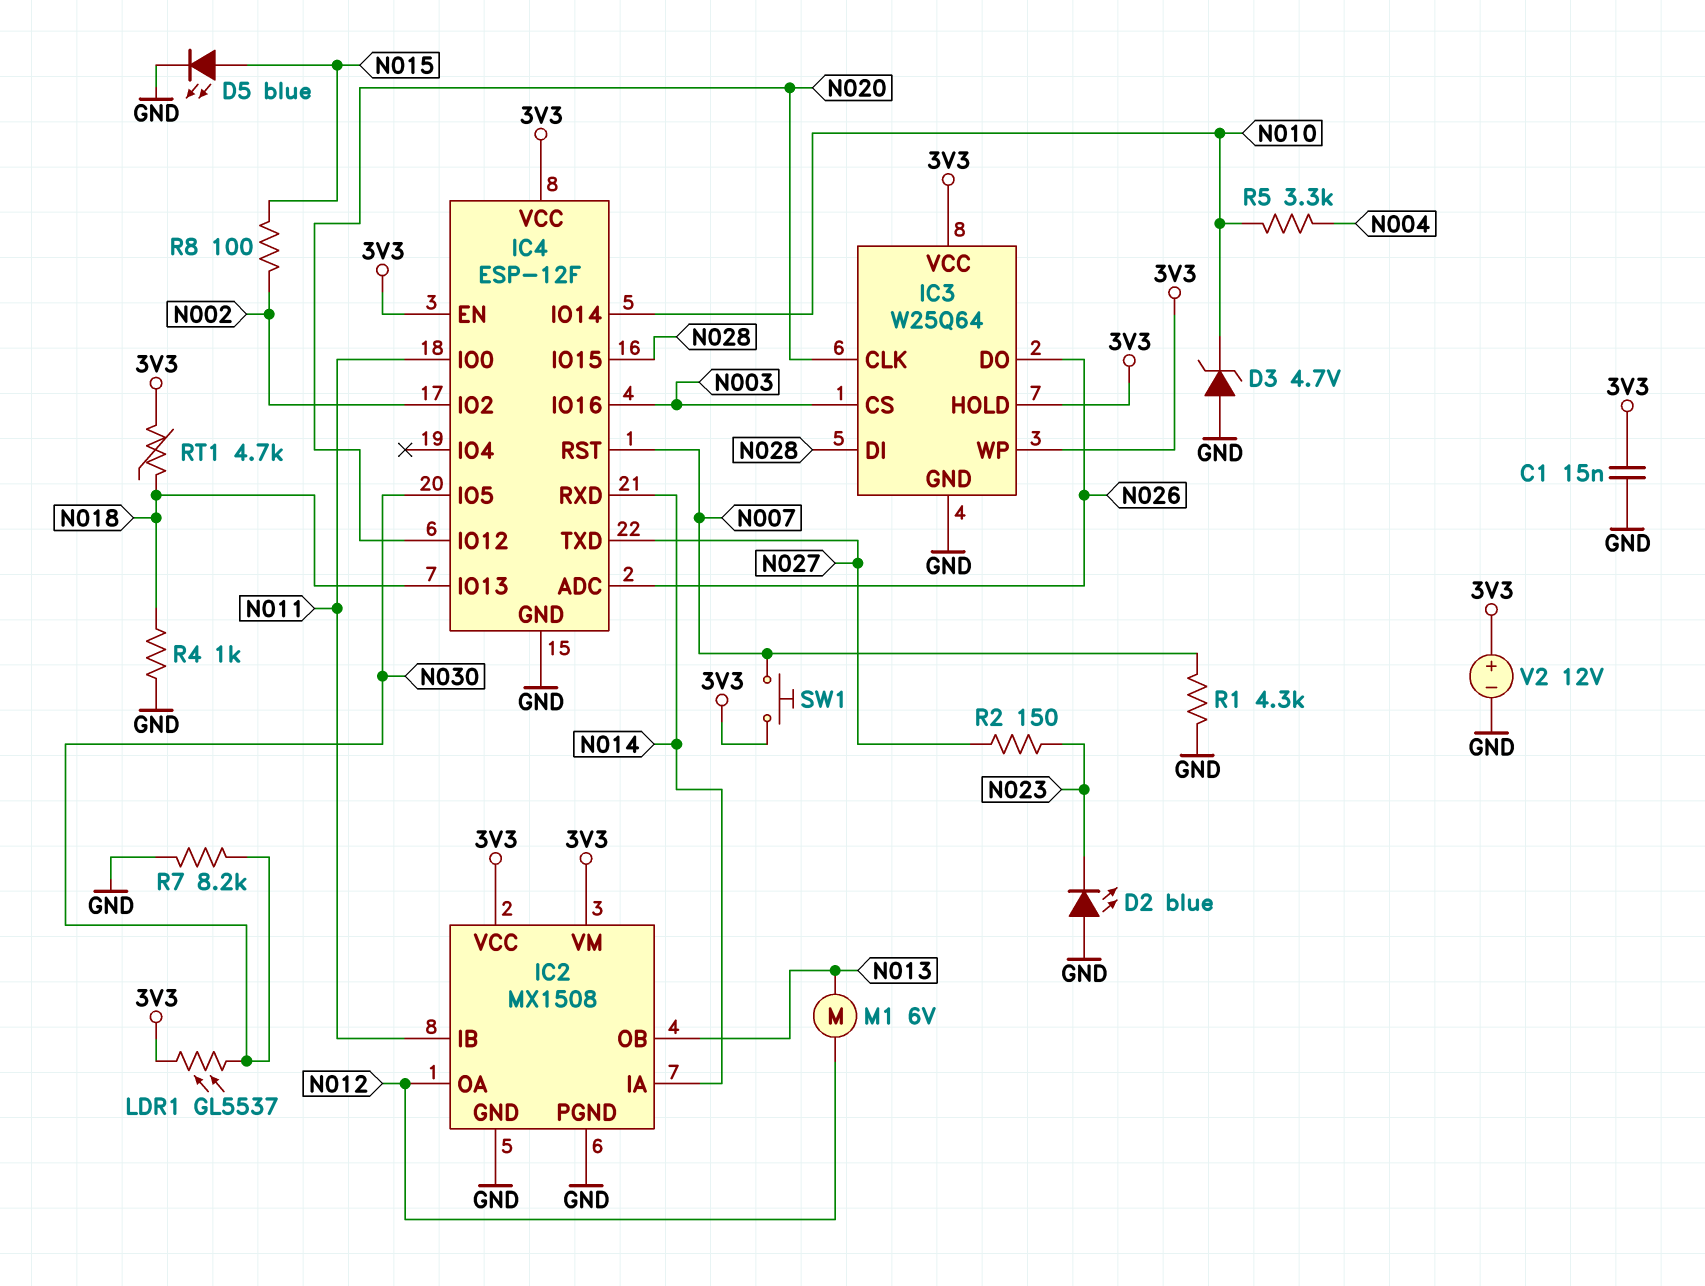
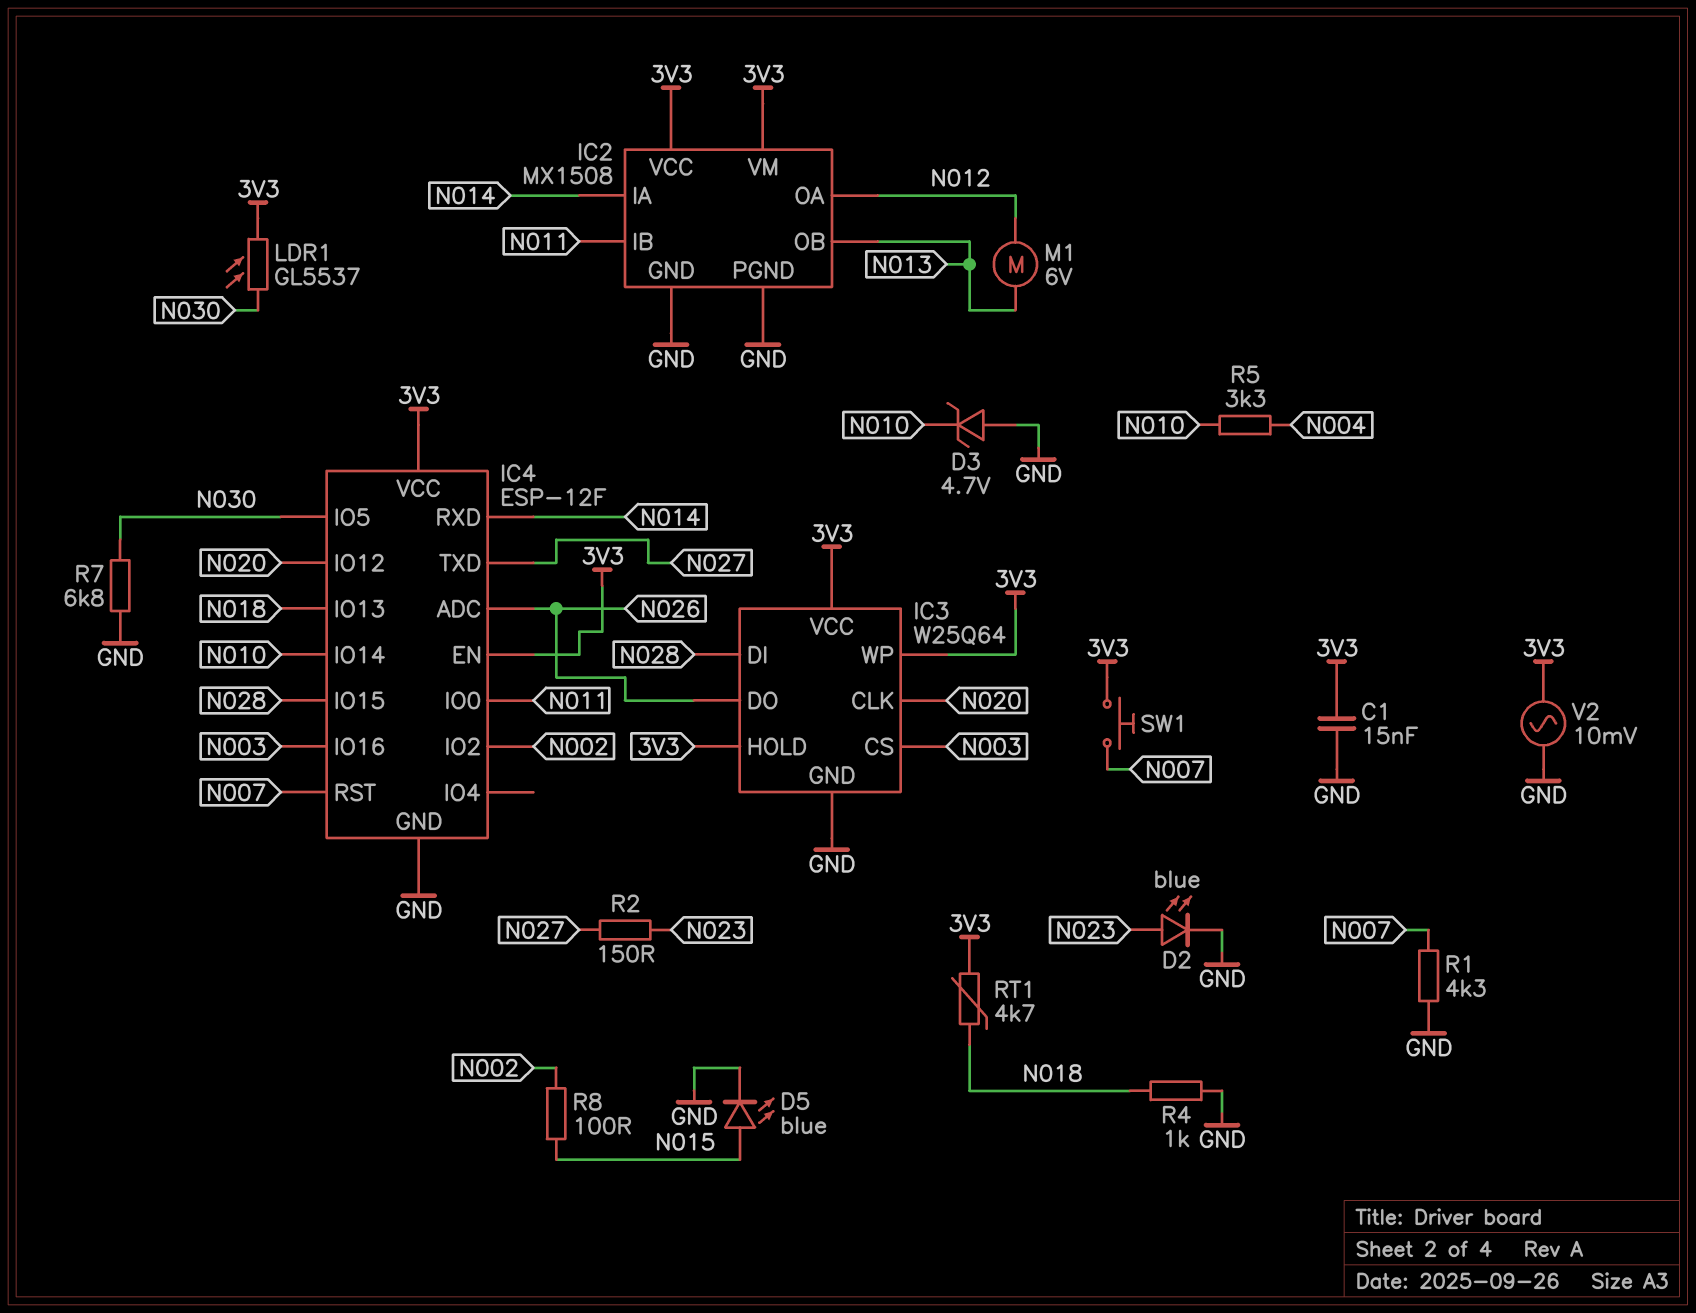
D2: LED blue (A GND, K N023) -> LED blue (A N023, K GND)
R7: 8.2k (GND, N030) -> 6.8k (GND, N030)
V2: 12V (plus 3V3, minus GND) -> AC 10mV (3V3, GND)

